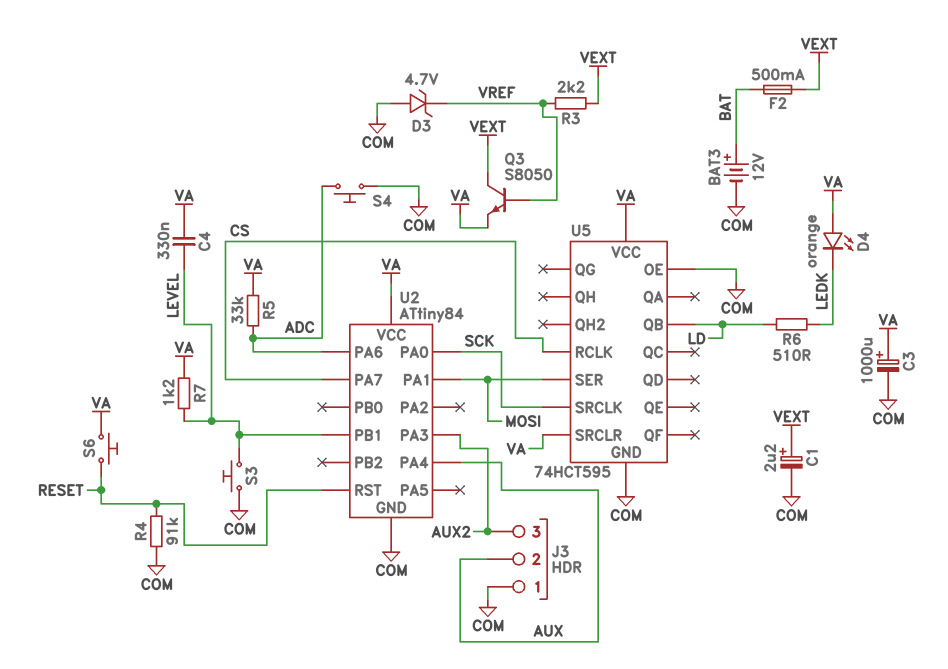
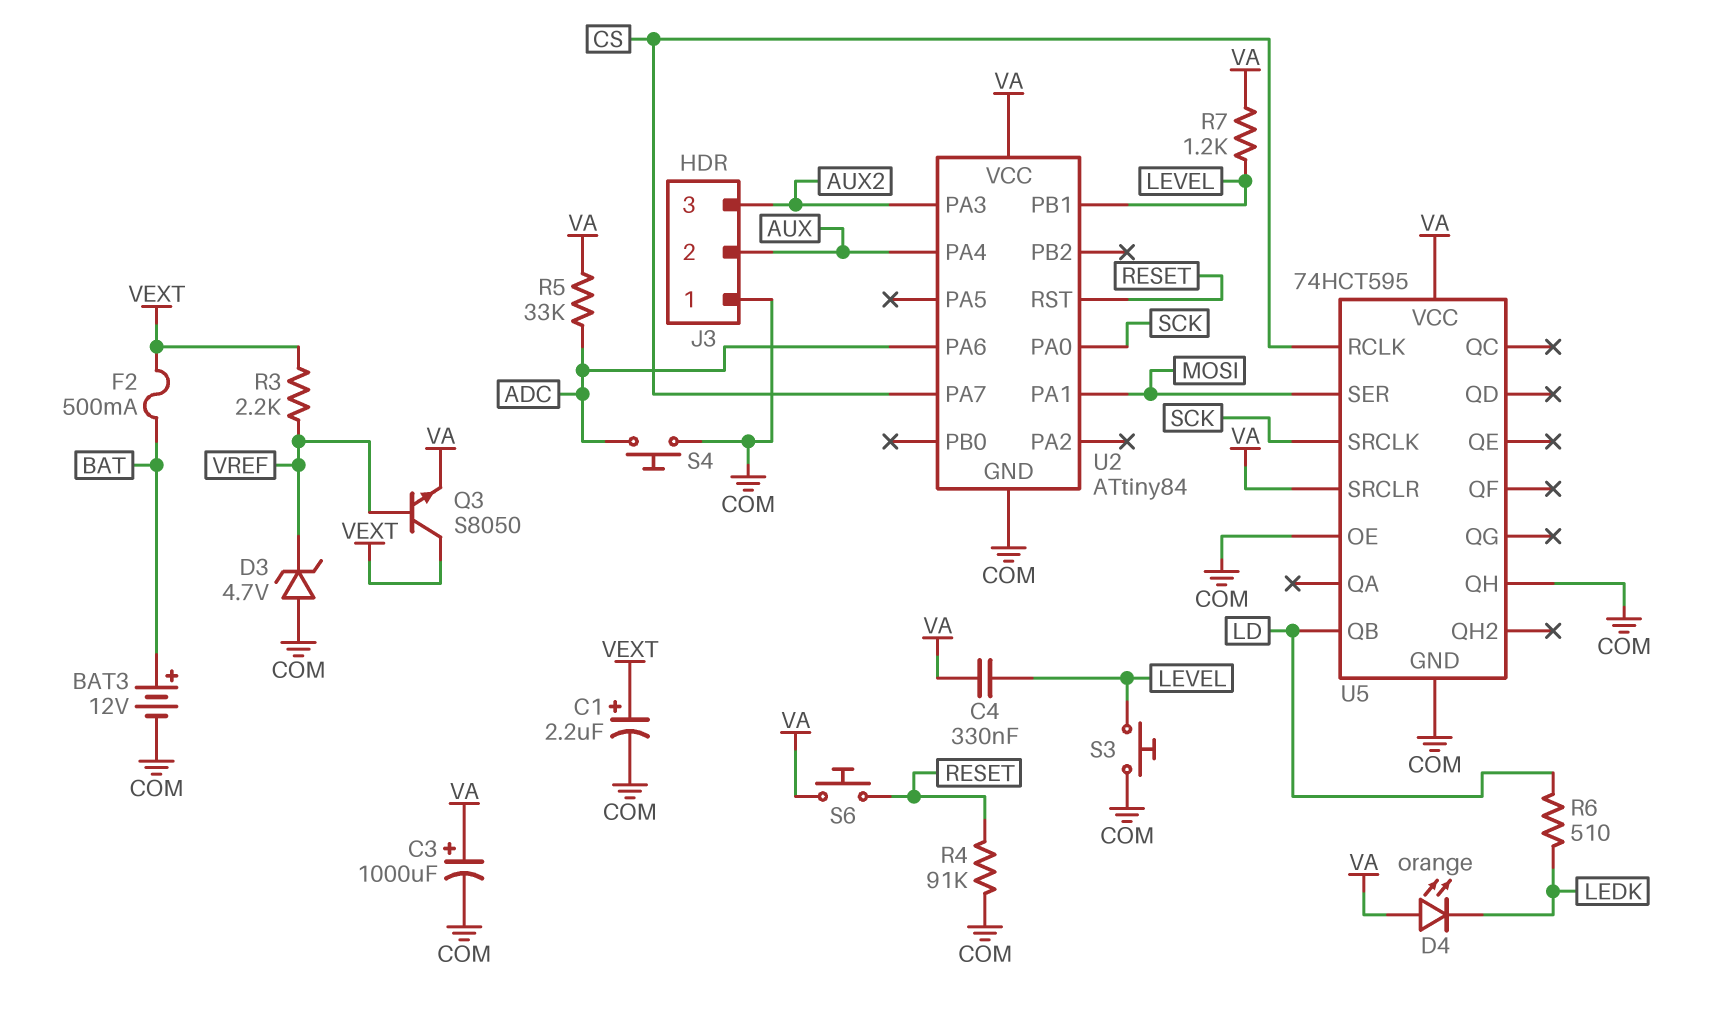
U5 pin QH: none -> COM

